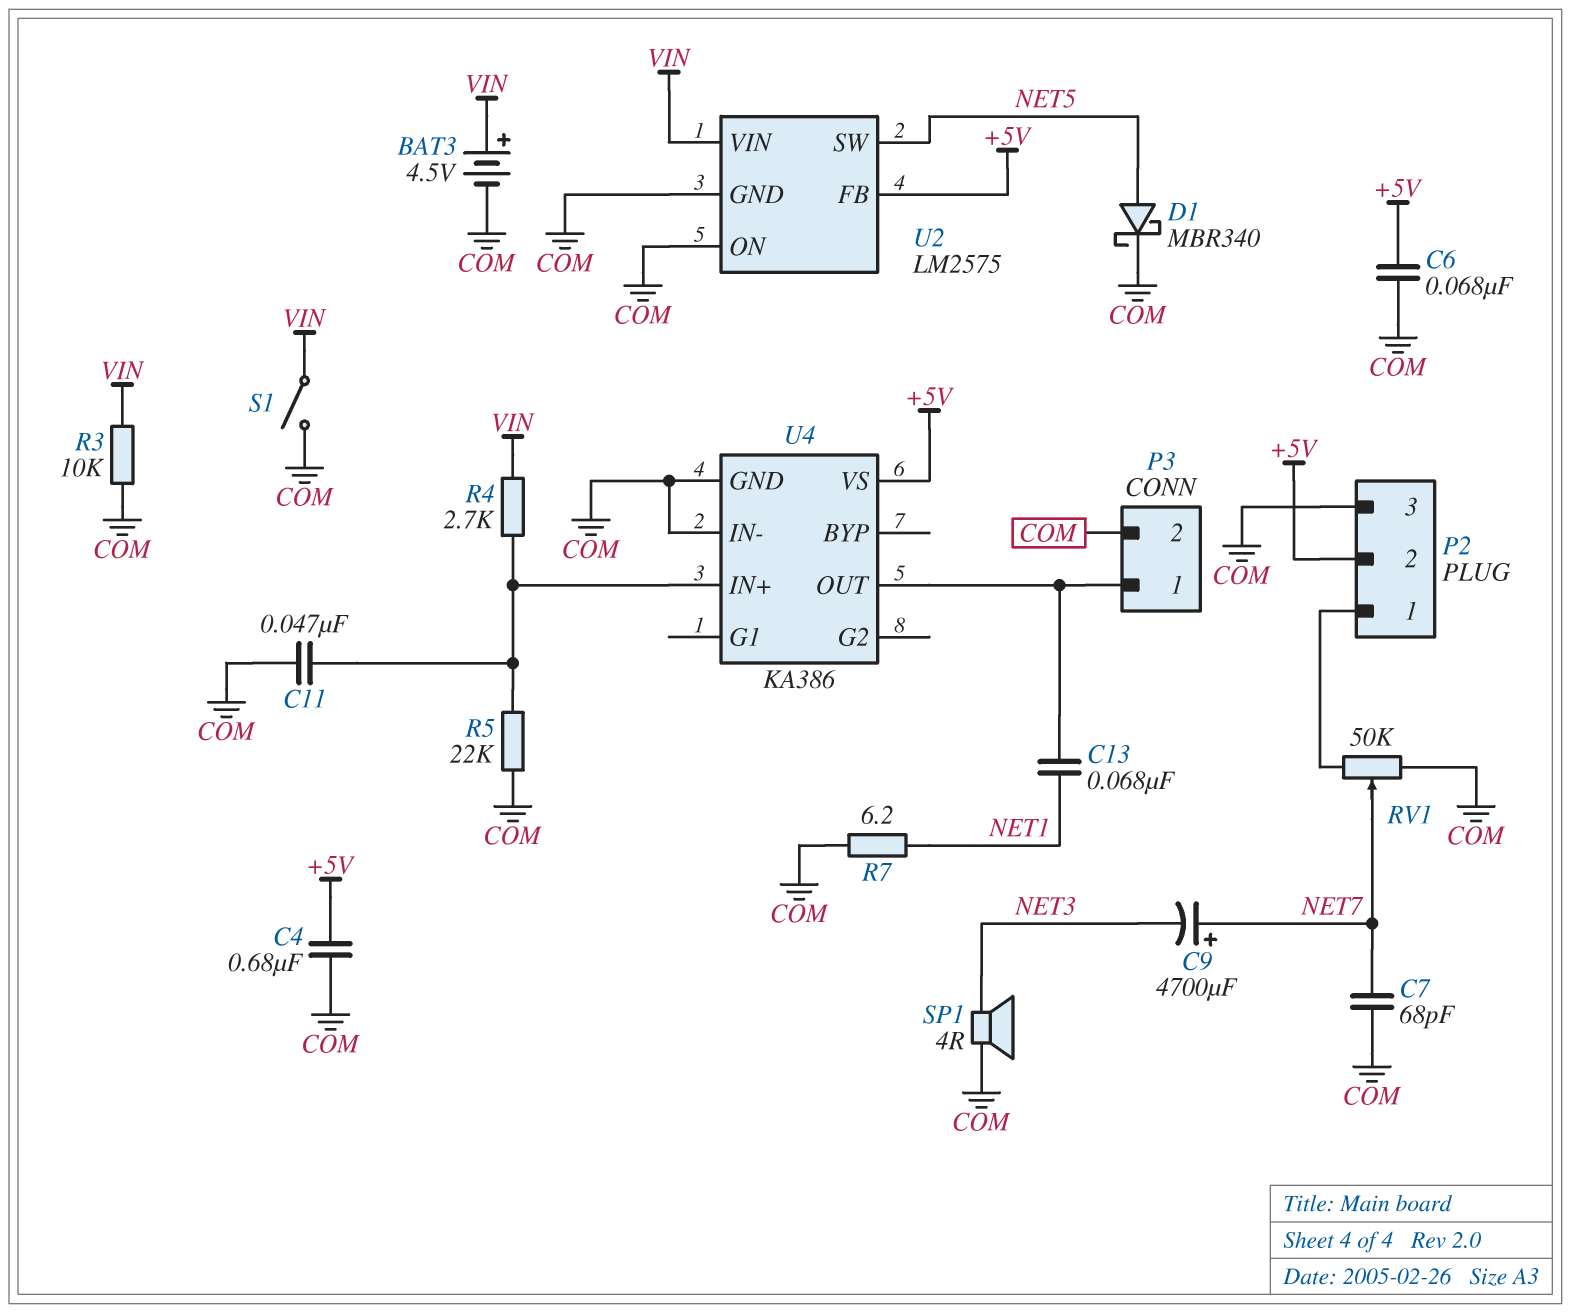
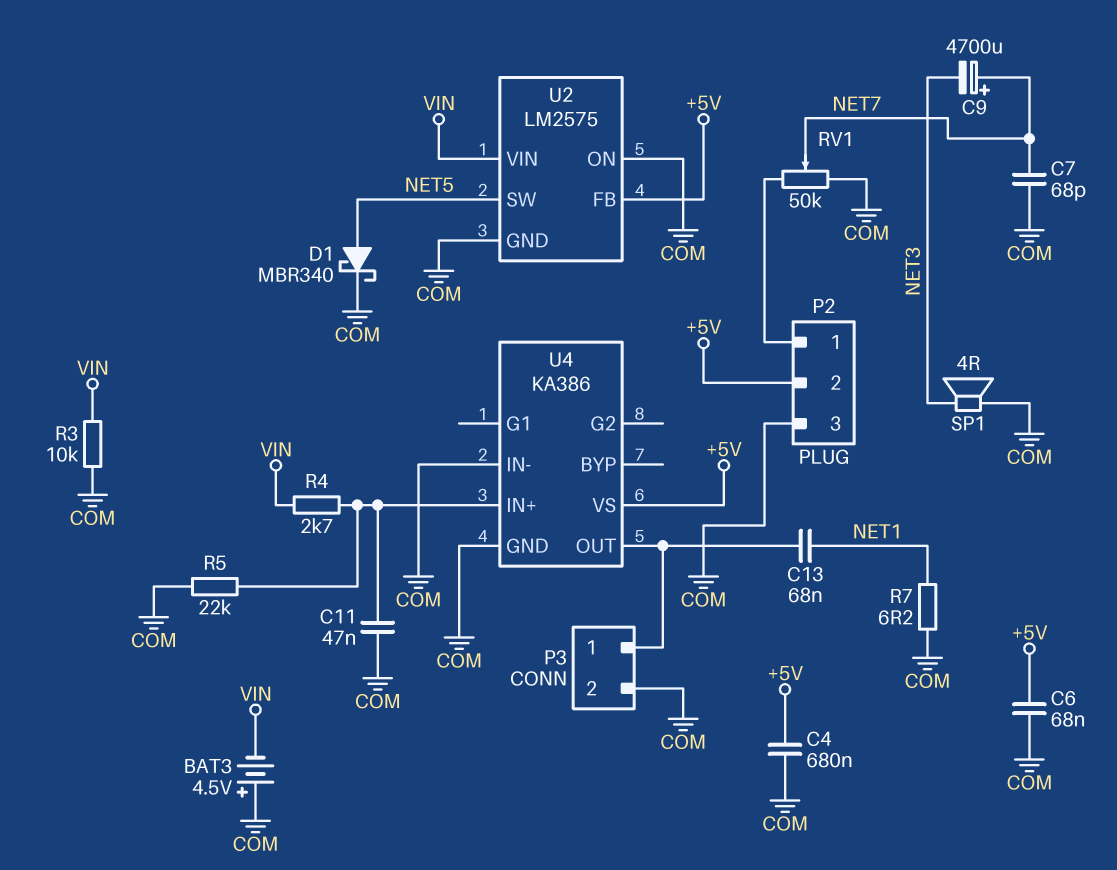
BAT3: 4.5V (plus VIN, minus COM) -> 4.5V (plus COM, minus VIN)
S1: switch (COM, VIN) -> none

